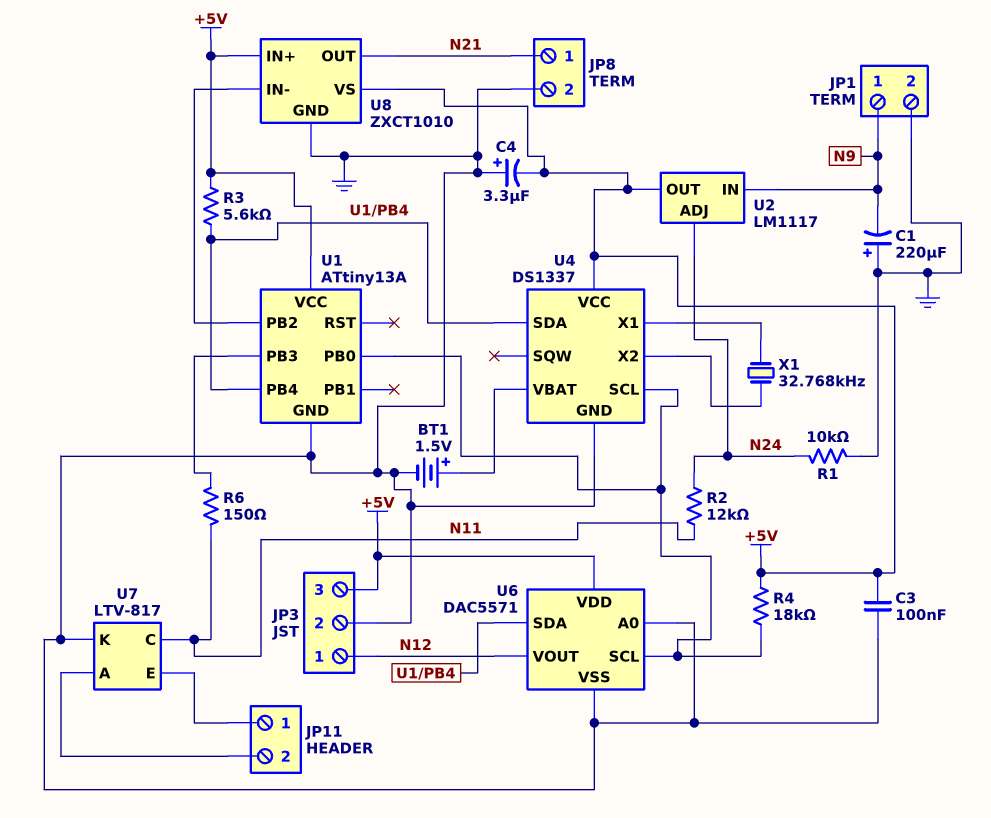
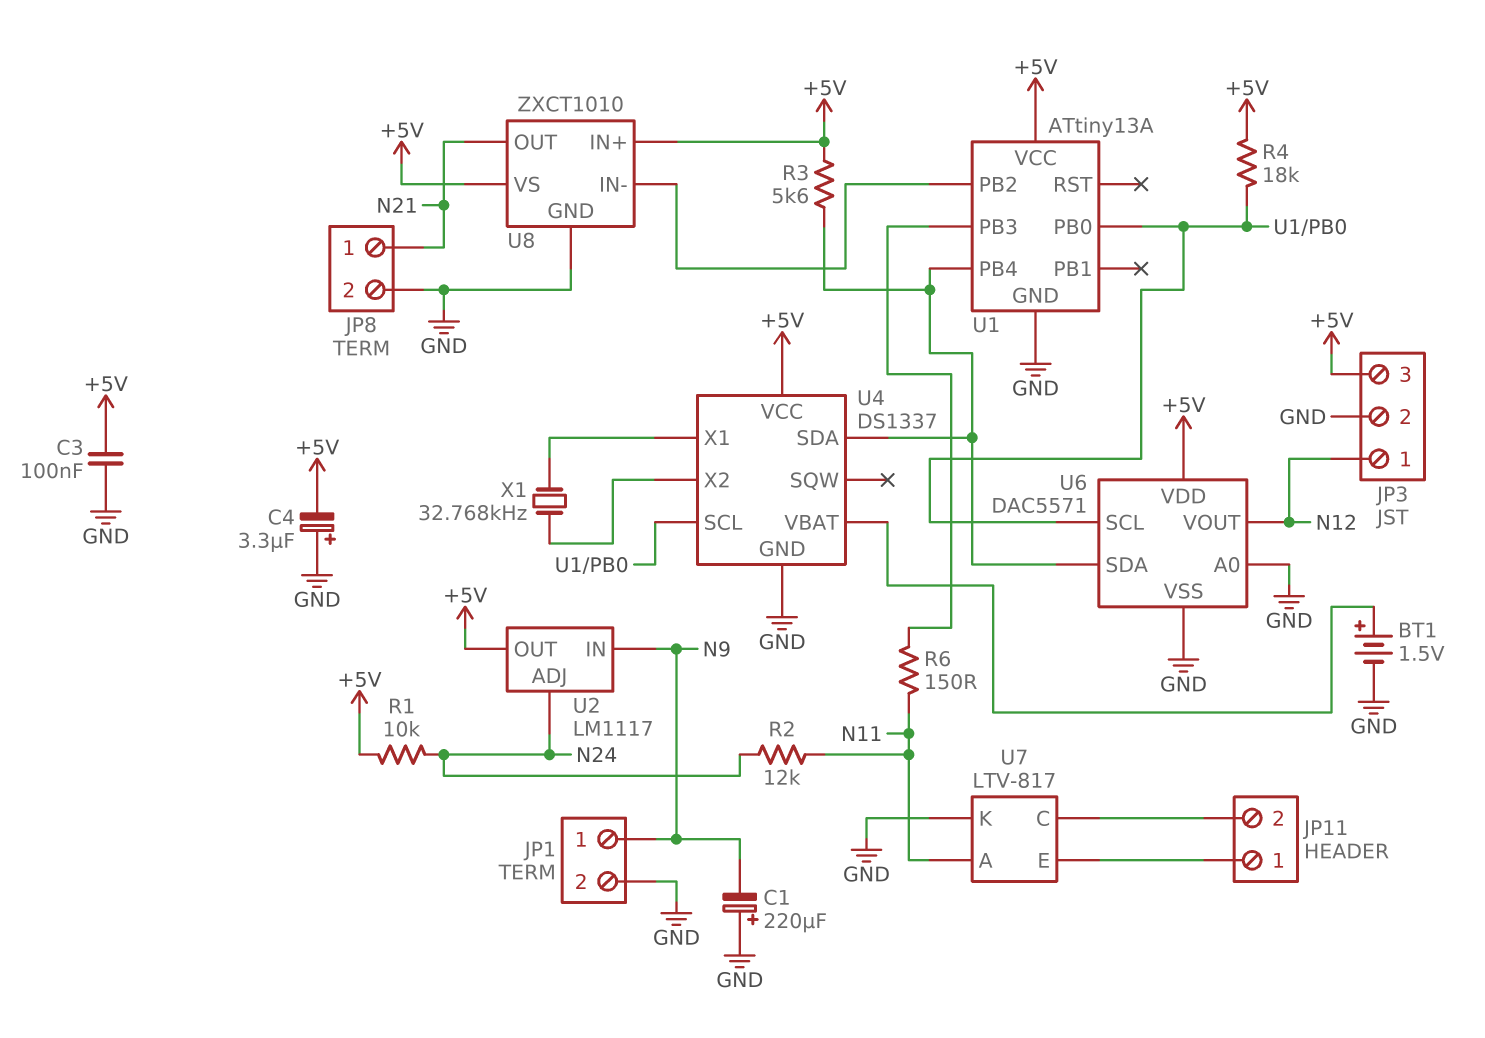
R1: 10k (GND, N24) -> 10k (+5V, N24)
U7 pin A: JP11/2 -> N11
U7 pin C: N11 -> JP11/2

